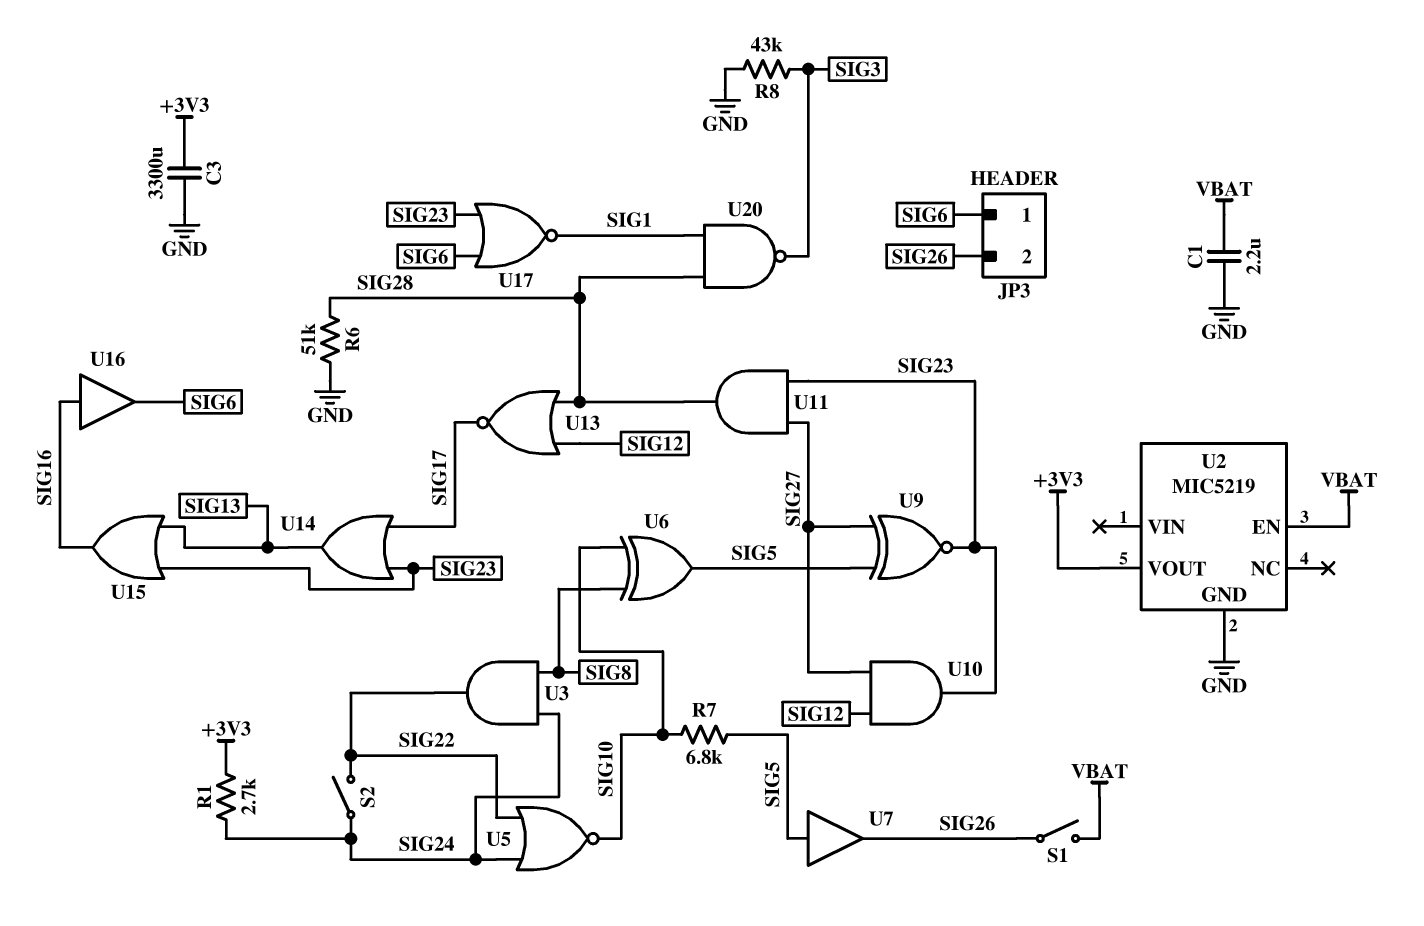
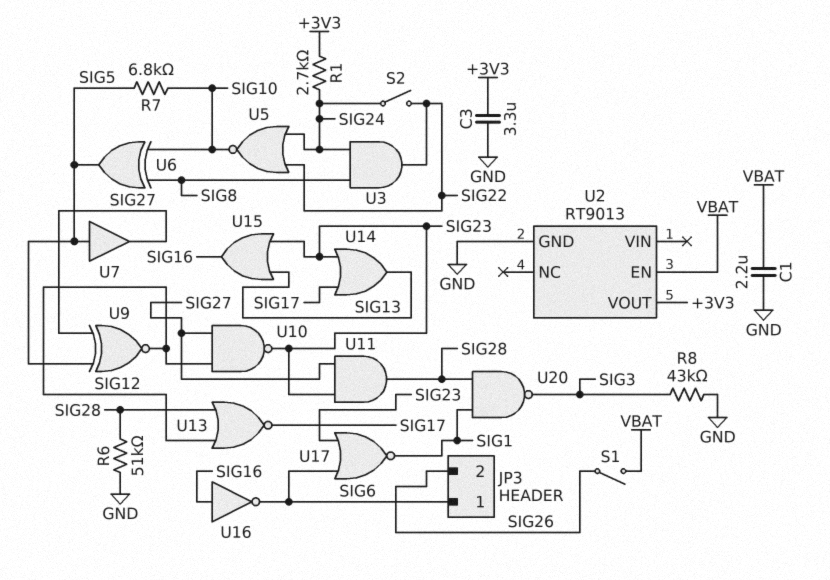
C3: 3300uF (+3V3, GND) -> 3.3uF (+3V3, GND)
U2: MIC5219 -> RT9013
U7: buffer (in SIG5, out SIG26) -> buffer (in SIG5, out SIG27)
U9: XNOR (in SIG5, in SIG27, out SIG23) -> XNOR (in SIG5, in SIG27, out SIG12)
U10: AND (in SIG12, in SIG27, out SIG23) -> NAND (in SIG12, in SIG27, out SIG23)
U16: buffer (in SIG16, out SIG6) -> NOT (in SIG16, out SIG6)

